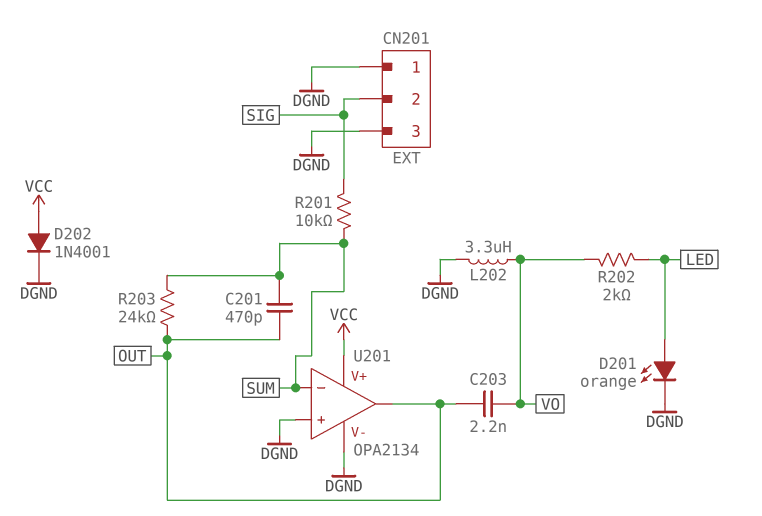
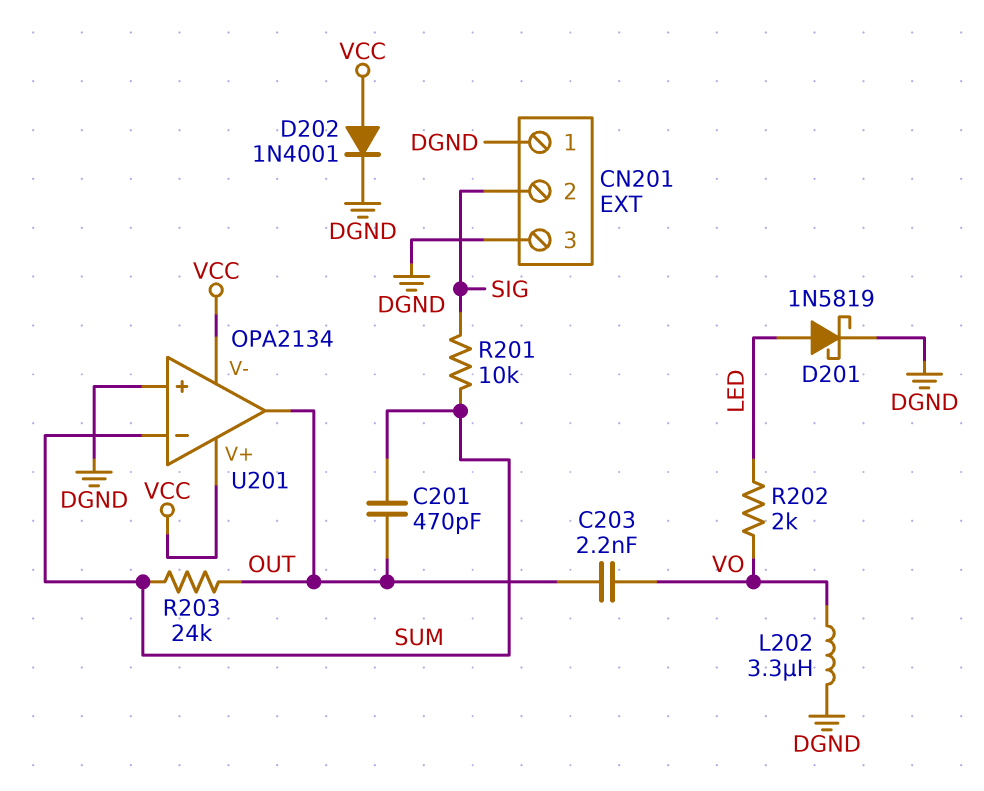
D201: LED orange (A LED, K DGND) -> schottky 1N5819 (A LED, K DGND)
U201 pin V-: DGND -> VCC

